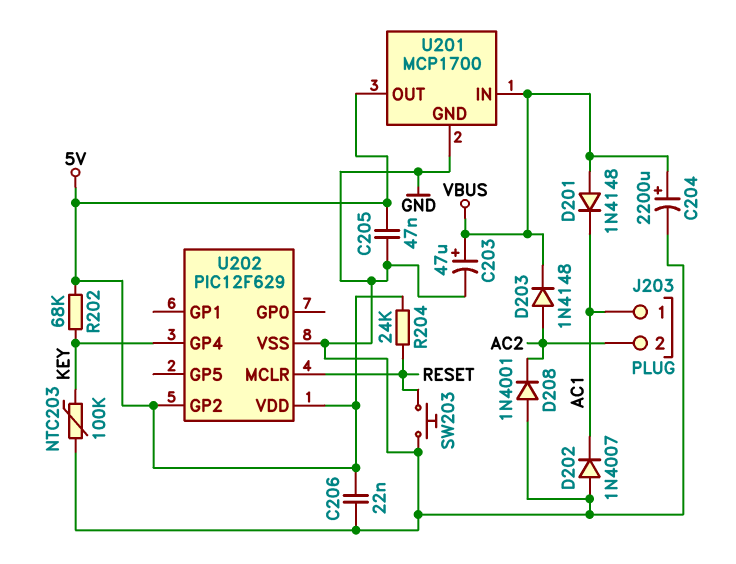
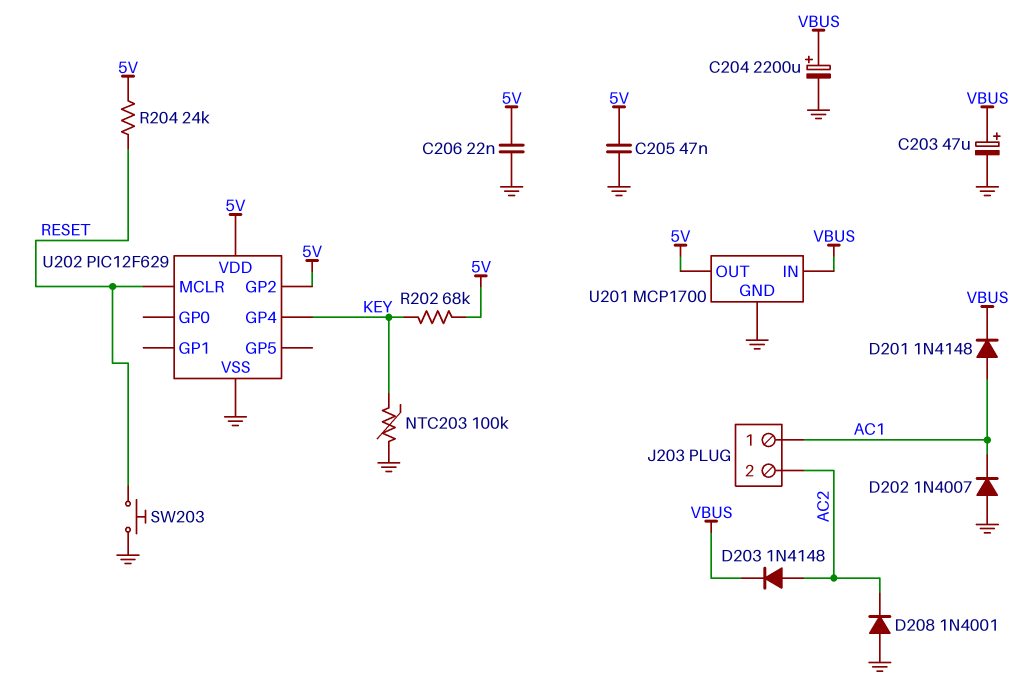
D201: diode 1N4148 (A VBUS, K AC1) -> diode 1N4148 (A AC1, K VBUS)

